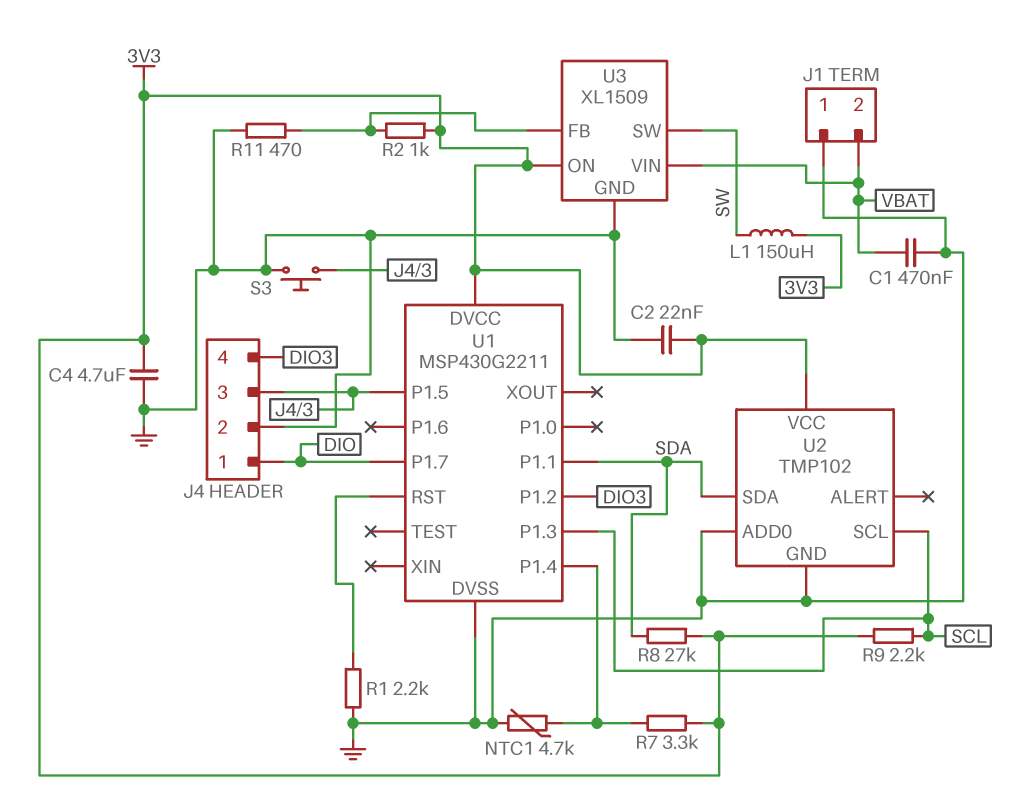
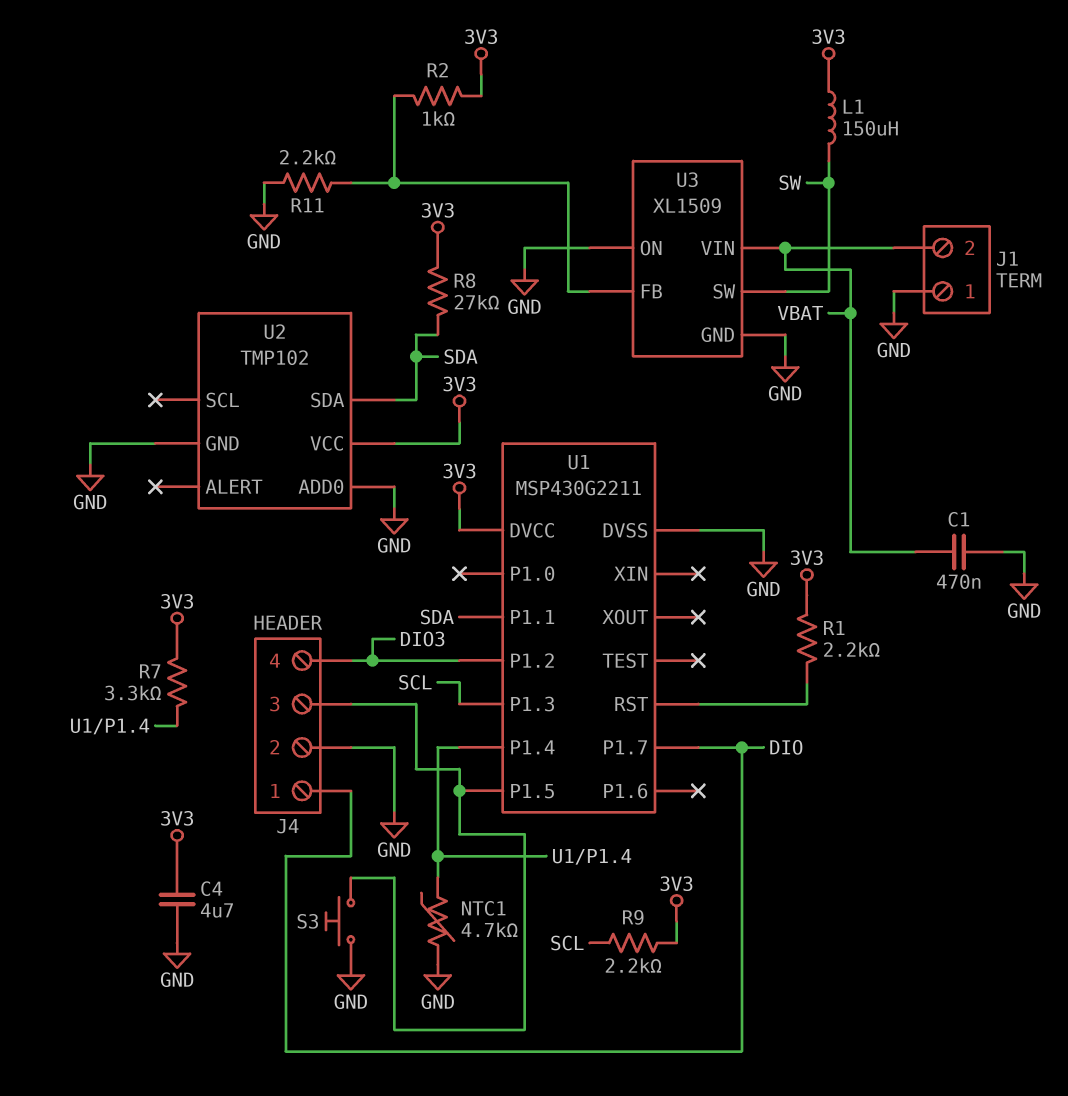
C2: 22nF (3V3, GND) -> none
R1: 2.2k (GND, U1/RST) -> 2.2k (3V3, U1/RST)
R11: 470 (GND, U3/FB) -> 2.2k (GND, U3/FB)
U2 pin SCL: SCL -> none
U3 pin ON: 3V3 -> GND

